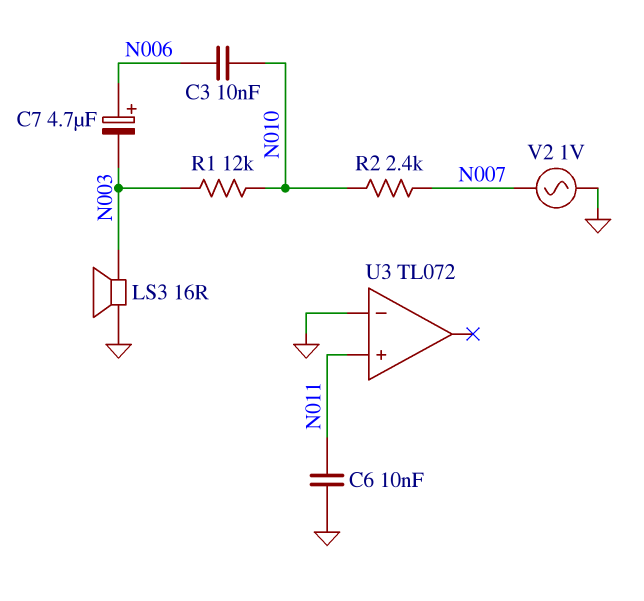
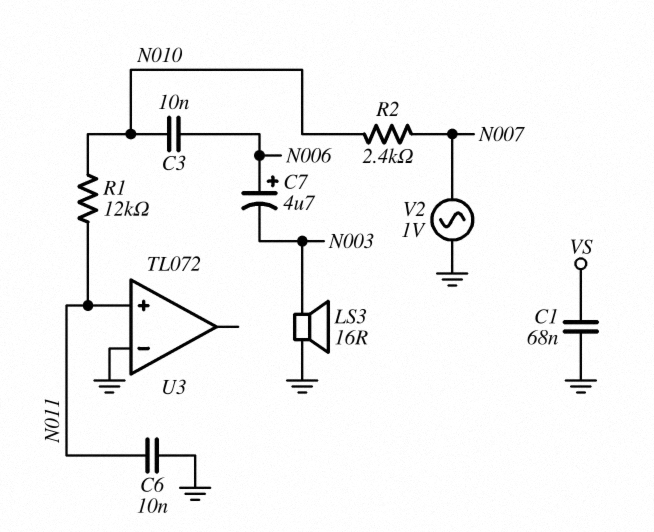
C1: none -> 68nF (GND, VS)
R1: 12k (N003, N010) -> 12k (N010, N011)

